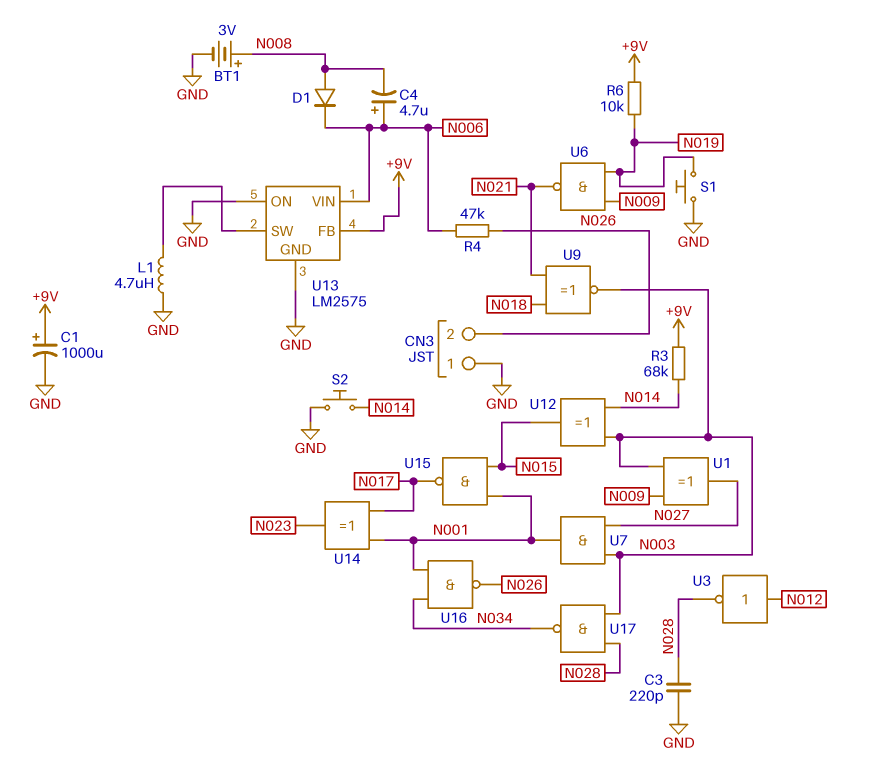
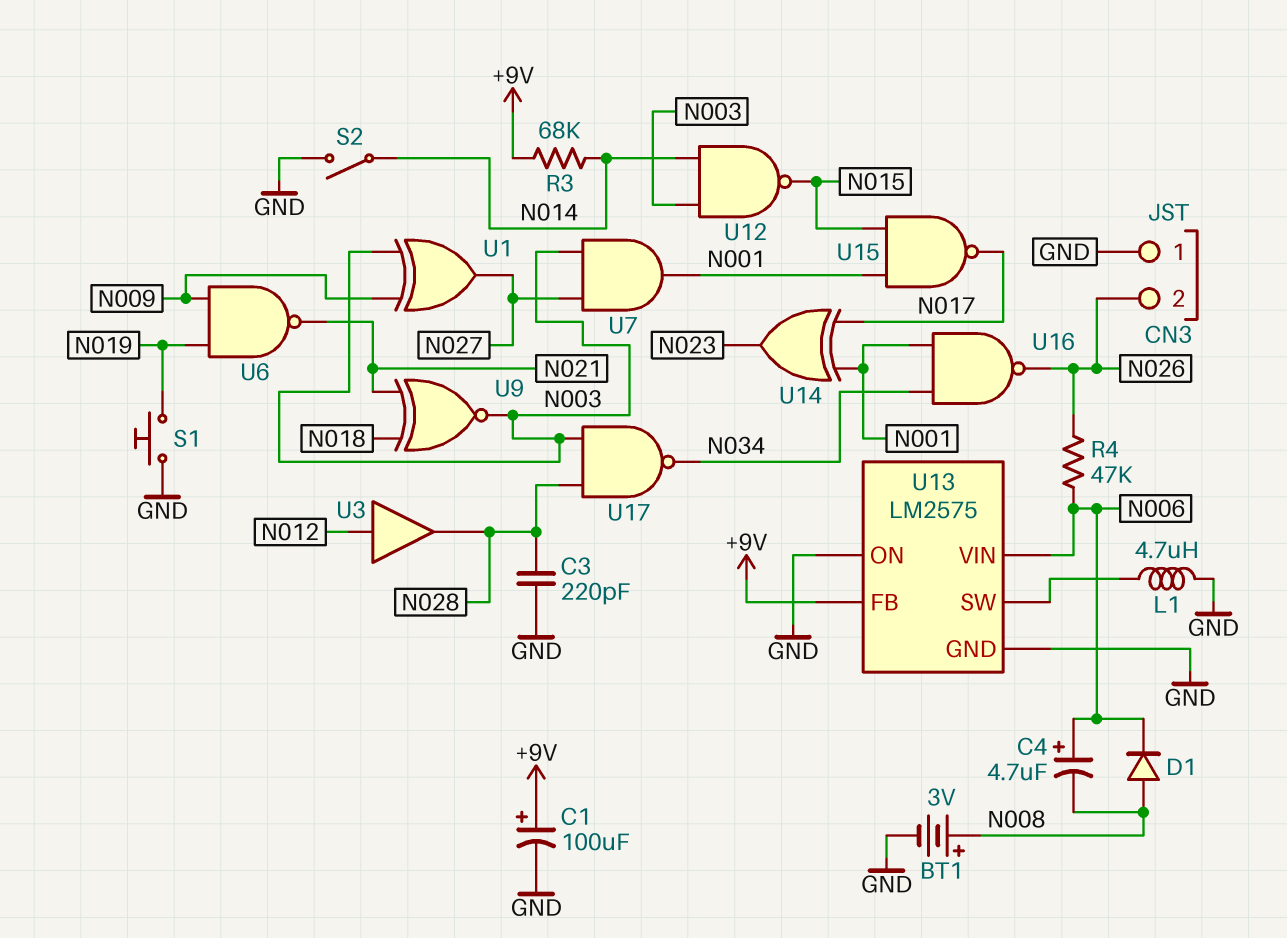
C1: 1000uF (plus +9V, minus GND) -> 100uF (plus +9V, minus GND)
R6: 10k (+9V, N019) -> none
S2: button (GND, N014) -> switch (GND, N014)
U3: NOT (in N012, out N028) -> buffer (in N012, out N028)
U12: XOR (in N003, in N014, out N015) -> NAND (in N003, in N014, out N015)

